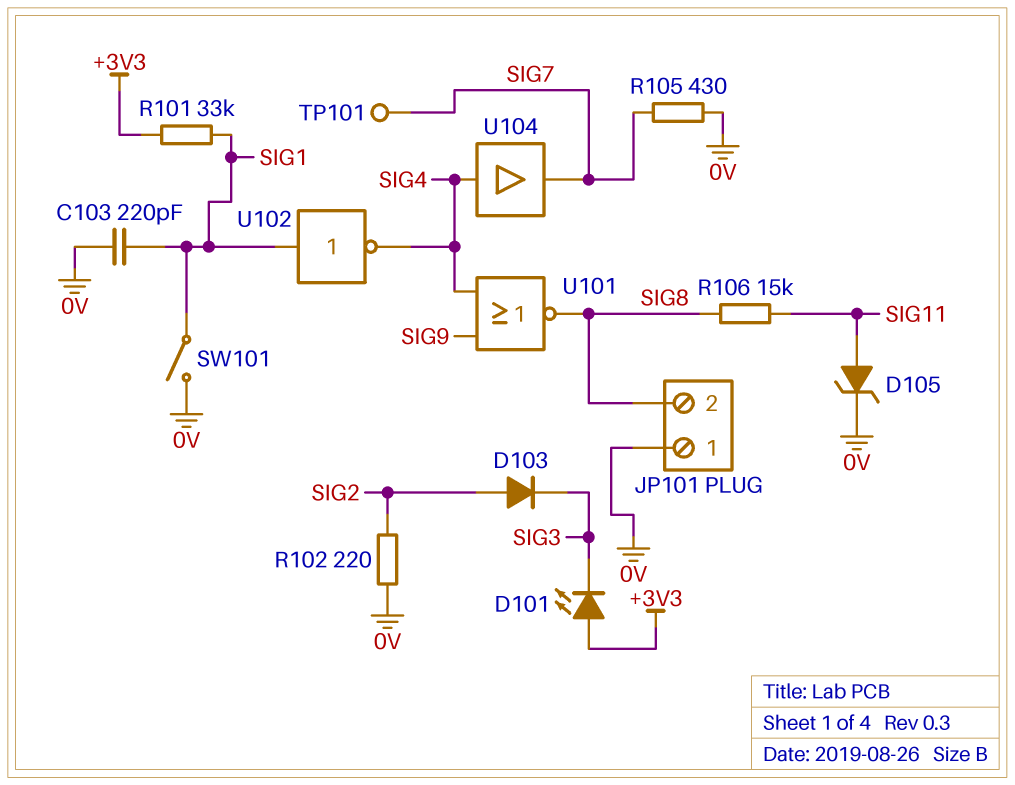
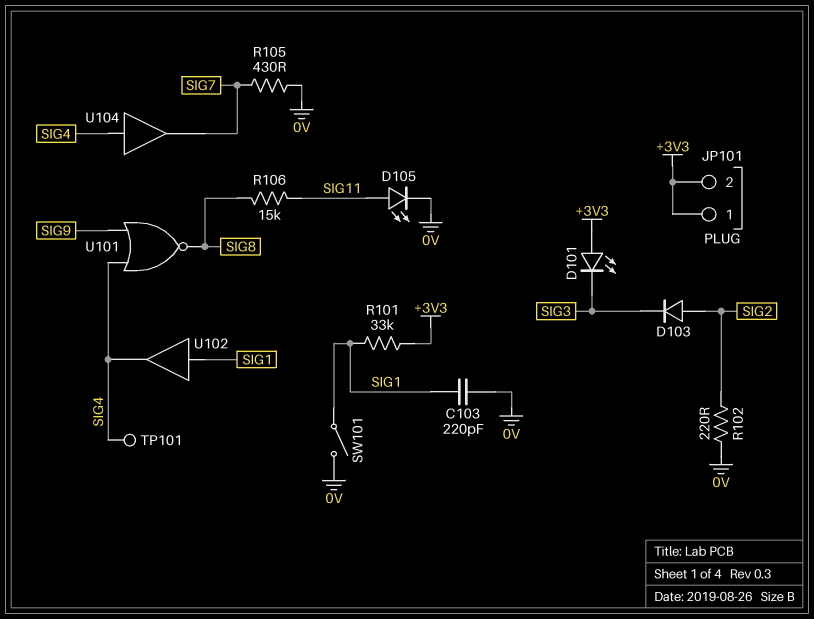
D105: zener (A SIG11, K 0V) -> LED (A SIG11, K 0V)
JP101 pin 1: 0V -> +3V3
JP101 pin 2: SIG8 -> +3V3
TP101: test point (SIG7) -> test point (SIG4)
U102: NOT (in SIG1, out SIG4) -> buffer (in SIG1, out SIG4)

